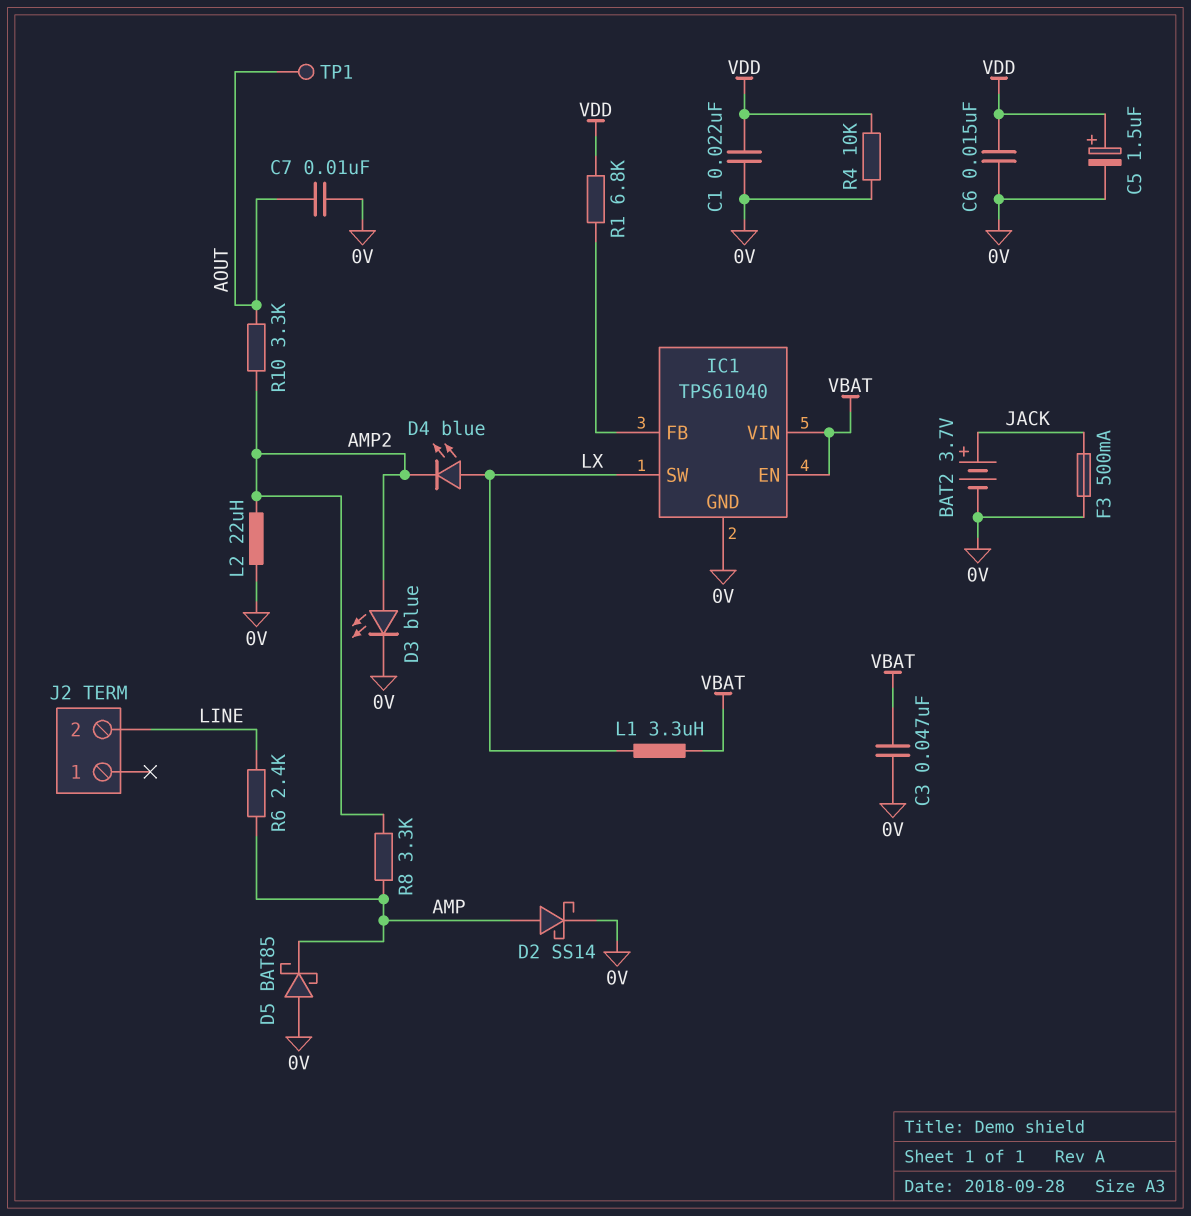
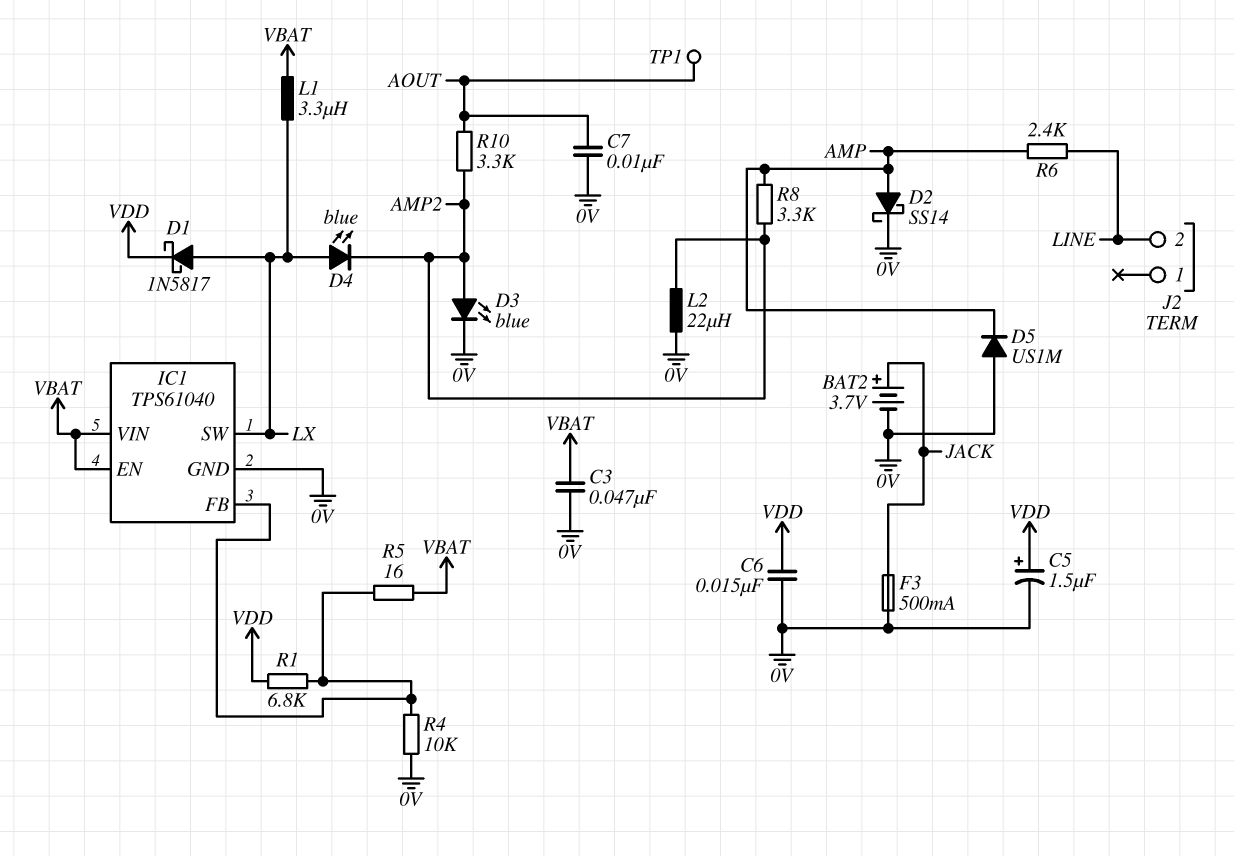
C1: 22nF (0V, VDD) -> none
D1: none -> schottky 1N5817 (A LX, K VDD)
D5: schottky BAT85 (A 0V, K AMP) -> diode US1M (A 0V, K AMP)
R4: 10k (0V, VDD) -> 10k (0V, IC1/FB)
R5: none -> 16 (IC1/FB, VBAT)

